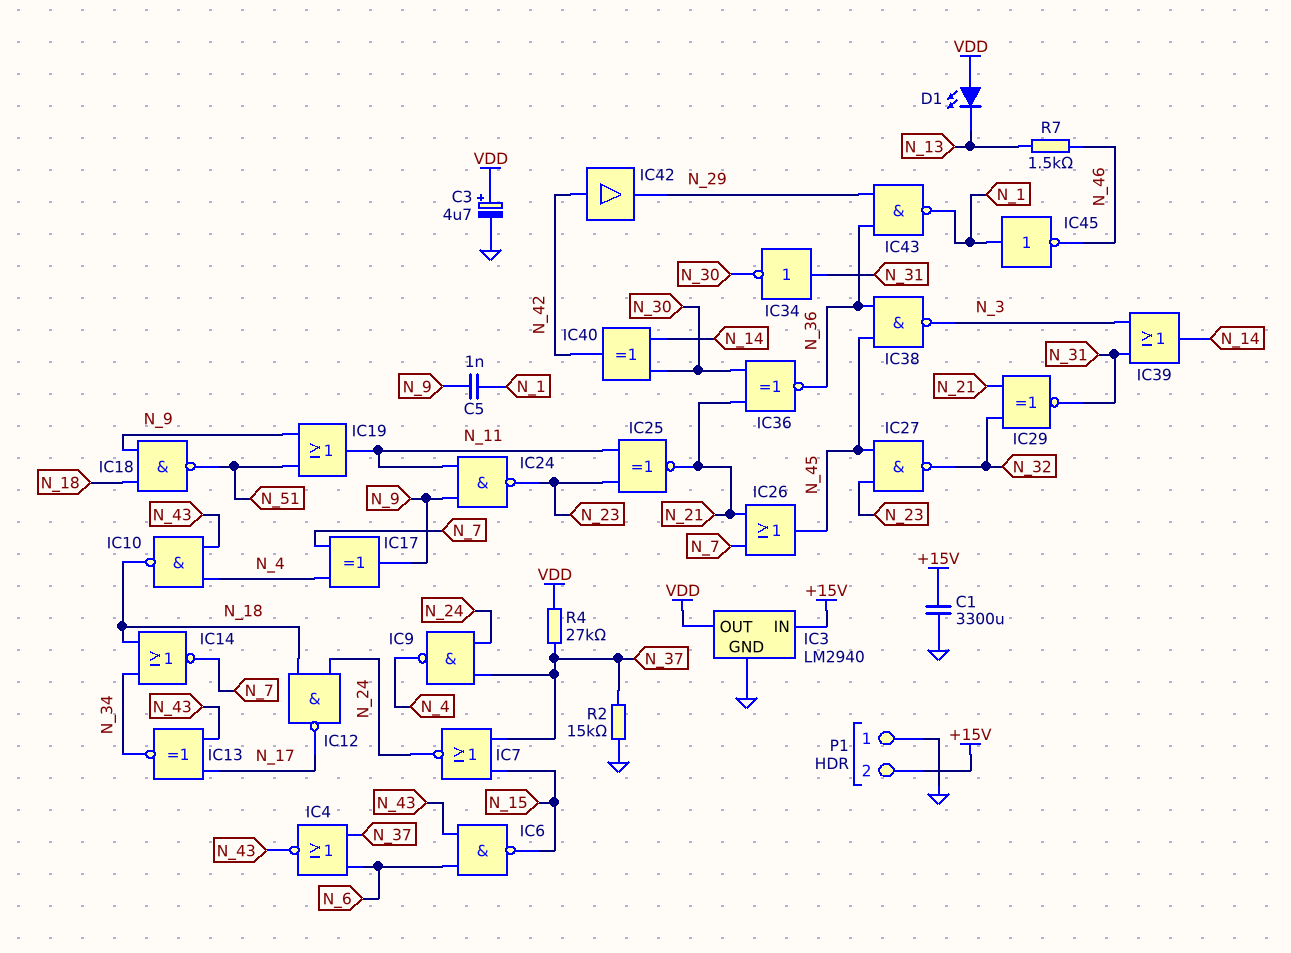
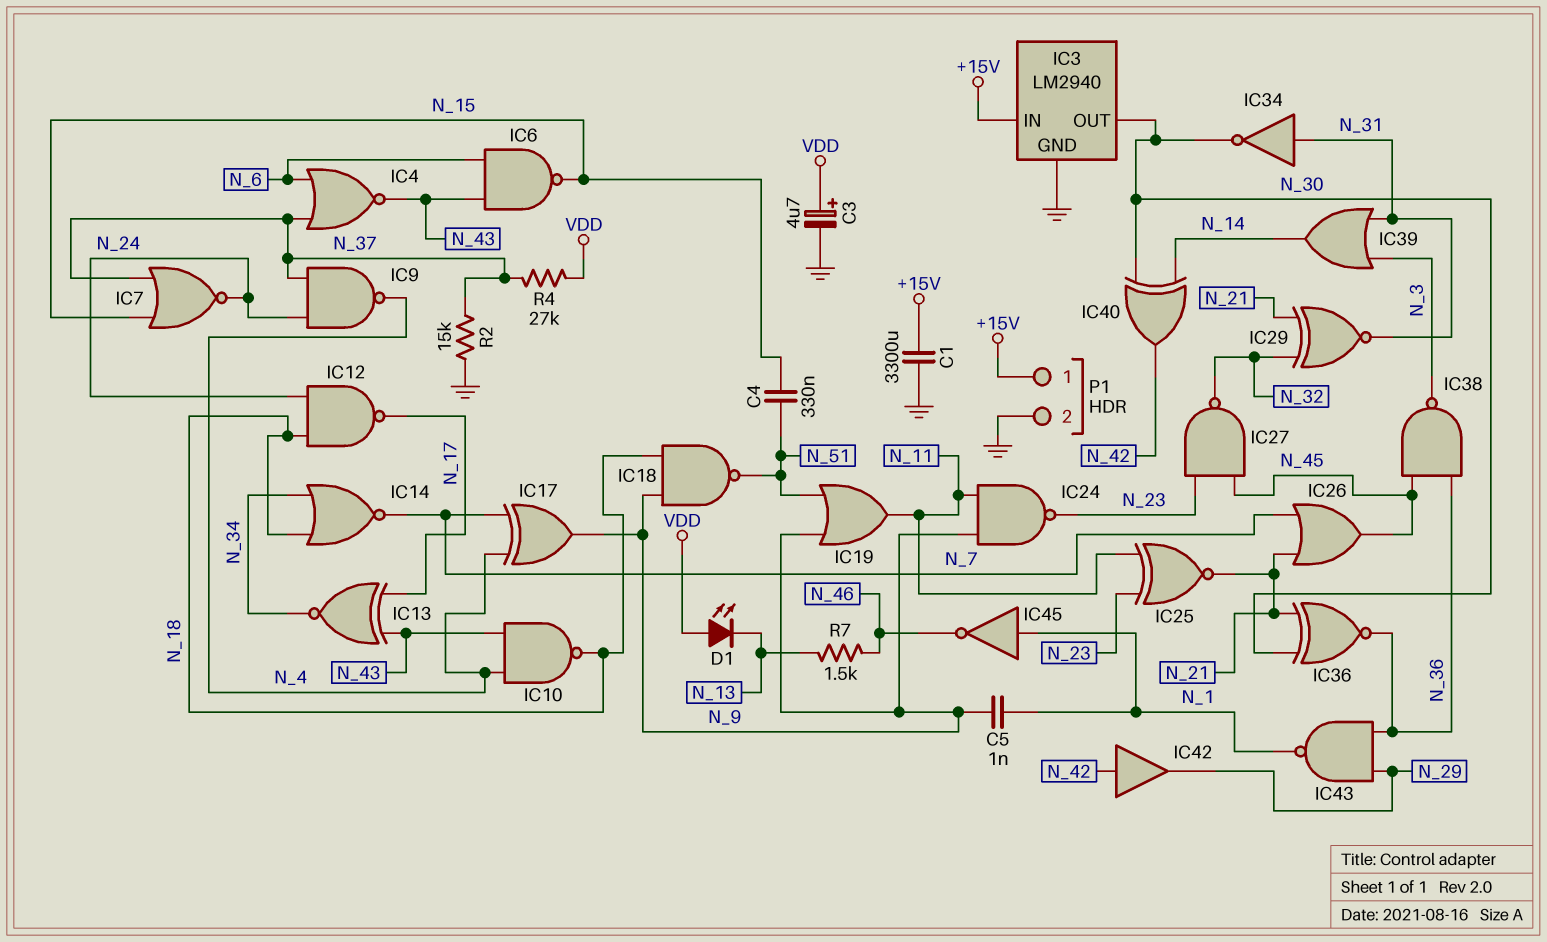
C4: none -> 330nF (N_15, N_51)
IC3 pin OUT: VDD -> N_30
P1 pin 1: GND -> +15V
P1 pin 2: +15V -> GND

